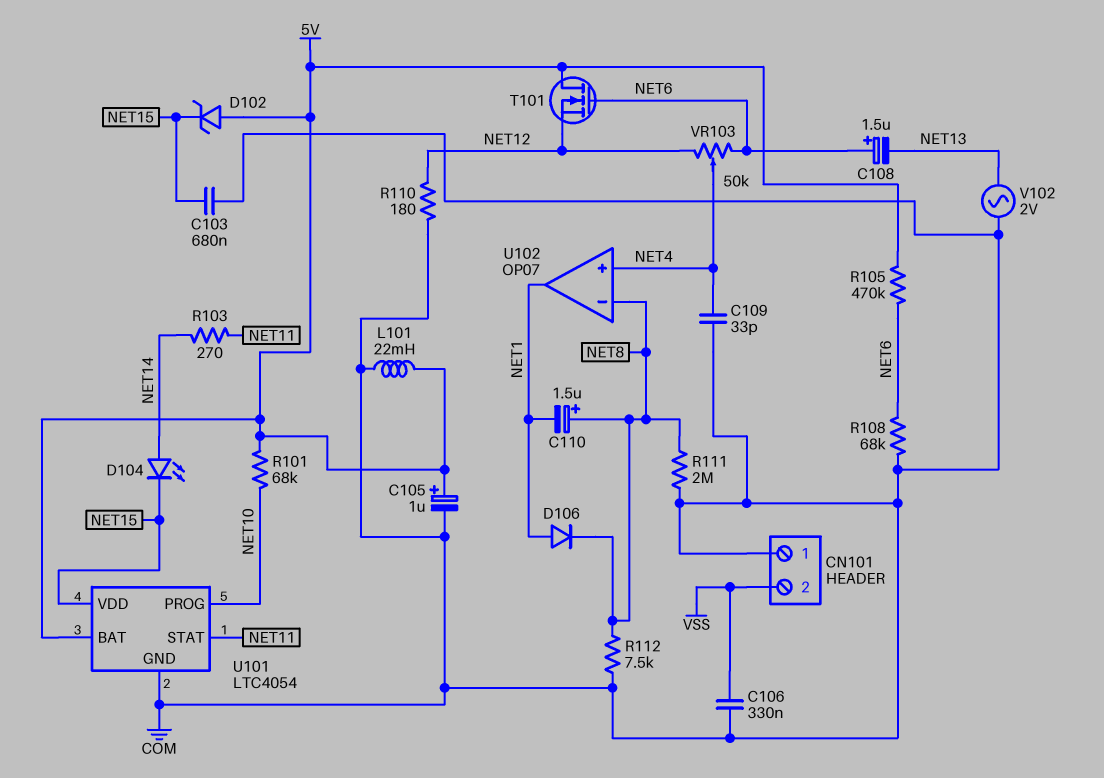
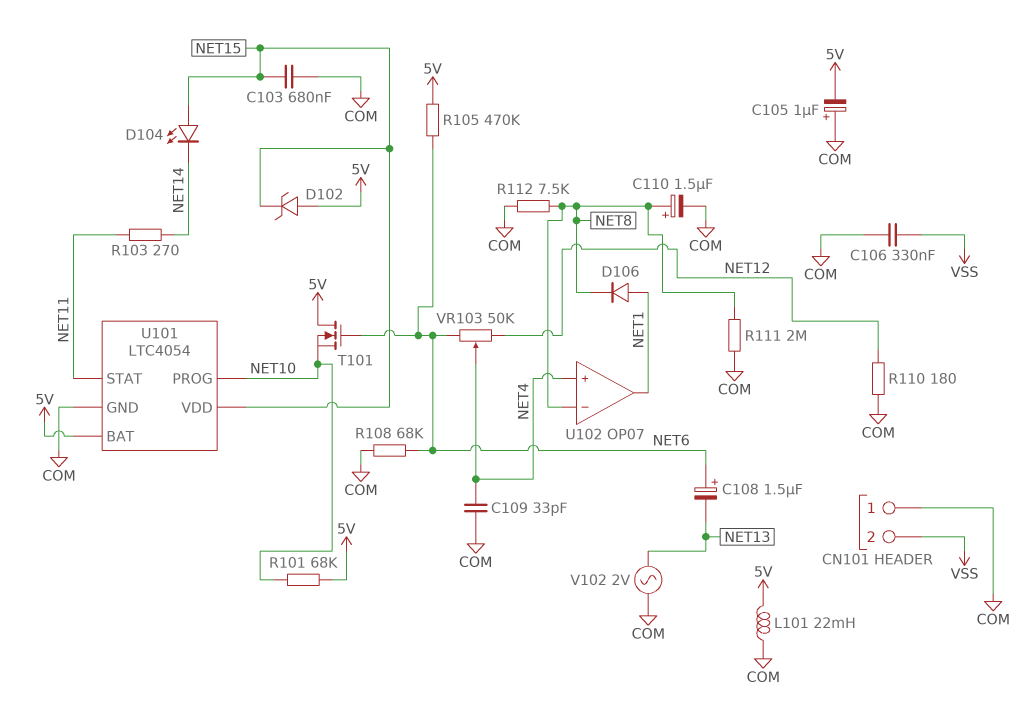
C105: 1uF (plus 5V, minus COM) -> 1uF (plus COM, minus 5V)
C110: 1.5uF (plus NET8, minus NET1) -> 1.5uF (plus NET8, minus COM)
D104: LED (A NET14, K NET15) -> LED (A NET15, K NET14)
T101: NMOS (G NET6, D 5V, S NET12) -> NMOS (G NET6, D 5V, S NET10)

